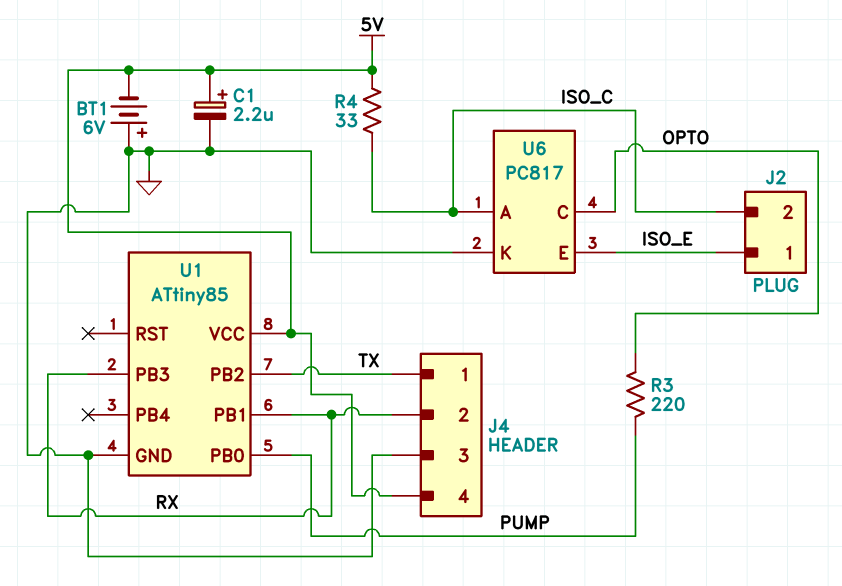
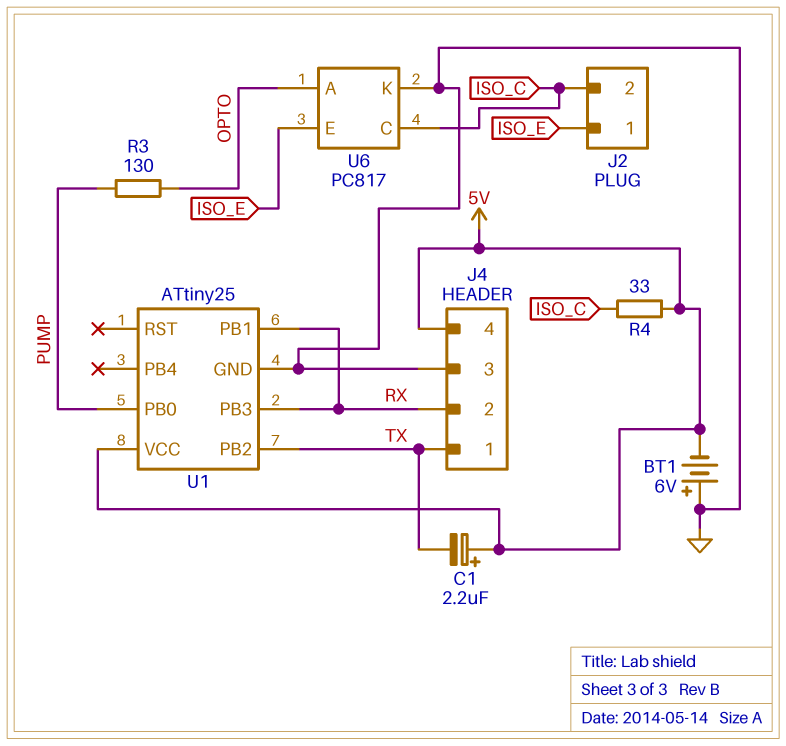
C1: 2.2uF (plus 5V, minus GND) -> 2.2uF (plus 5V, minus TX)
R3: 220 (OPTO, PUMP) -> 130 (OPTO, PUMP)
U1: ATtiny85 -> ATtiny25
U6 pin A: ISO_C -> OPTO
U6 pin C: OPTO -> ISO_C

